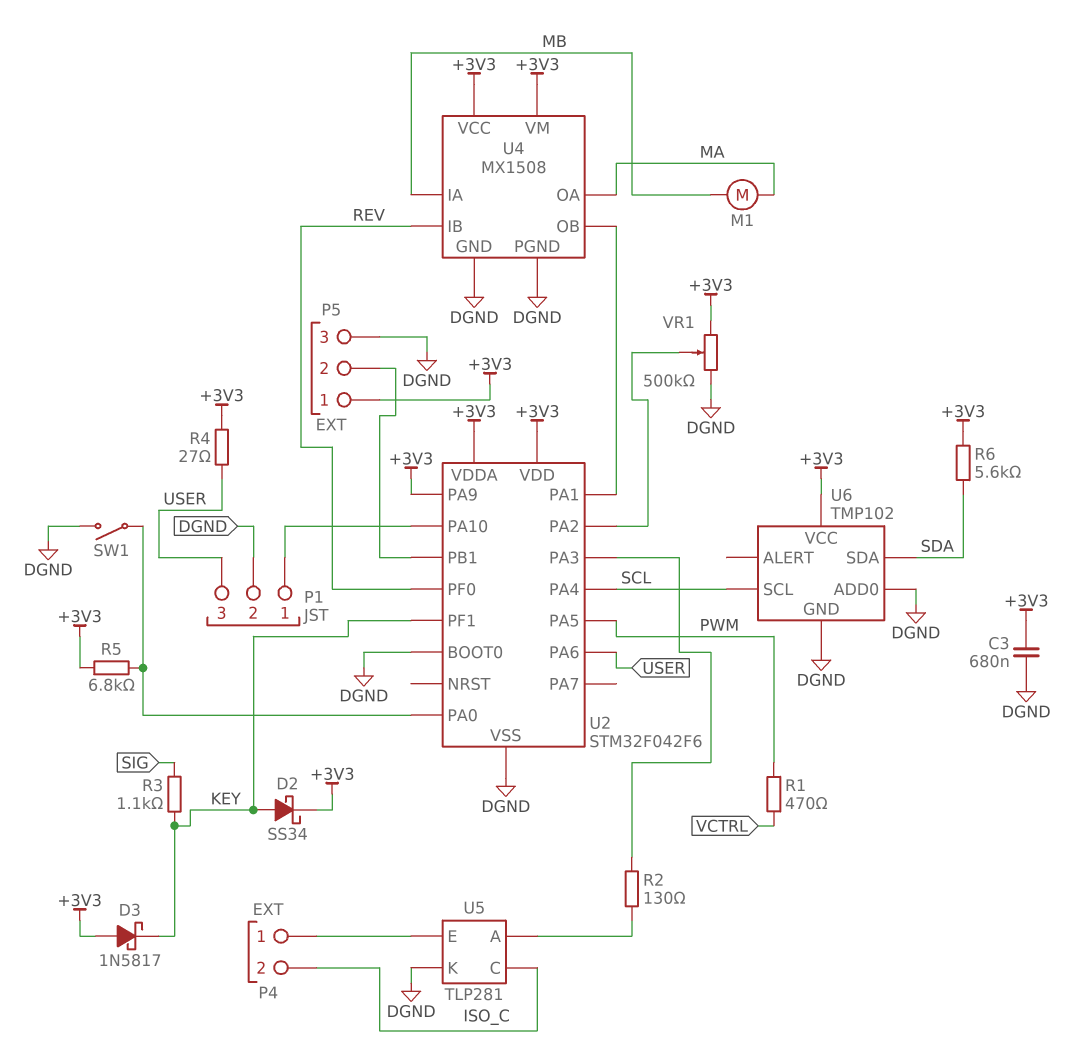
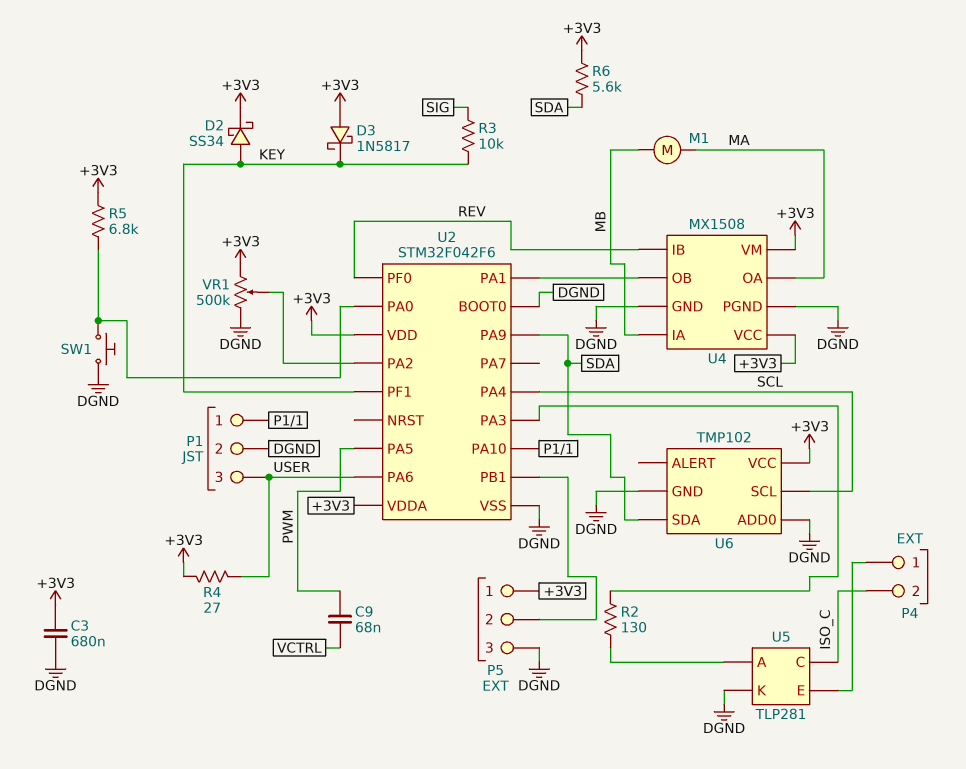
C9: none -> 68nF (PWM, VCTRL)
R1: 470 (PWM, VCTRL) -> none
R3: 1.1k (KEY, SIG) -> 10k (KEY, SIG)
SW1: switch (DGND, U2/PA0) -> button (DGND, U2/PA0)
U2 pin PA9: +3V3 -> SDA

